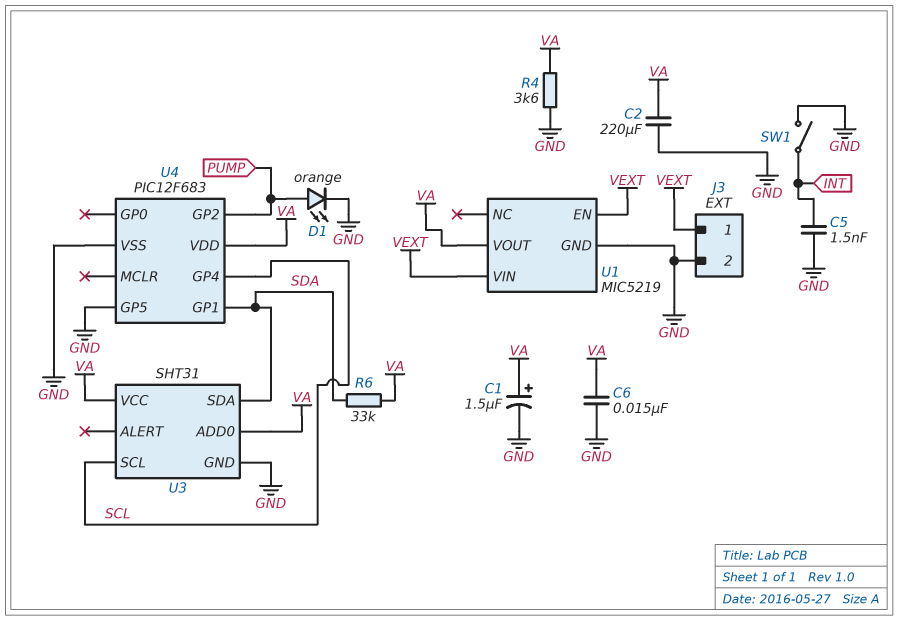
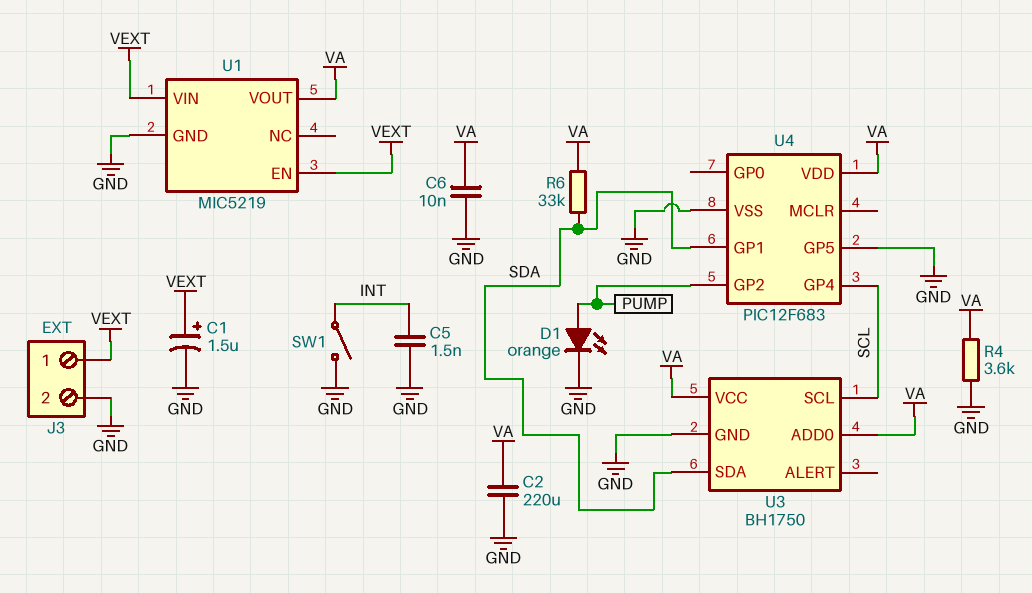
C1: 1.5uF (plus VA, minus GND) -> 1.5uF (plus VEXT, minus GND)
C6: 15nF (GND, VA) -> 10nF (GND, VA)
U3: SHT31 -> BH1750

